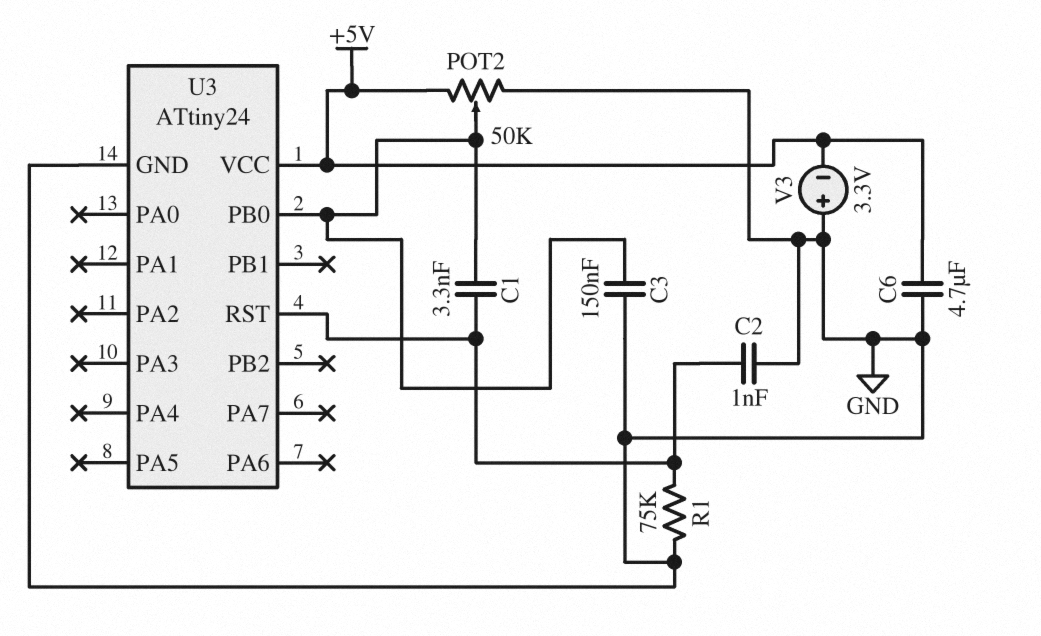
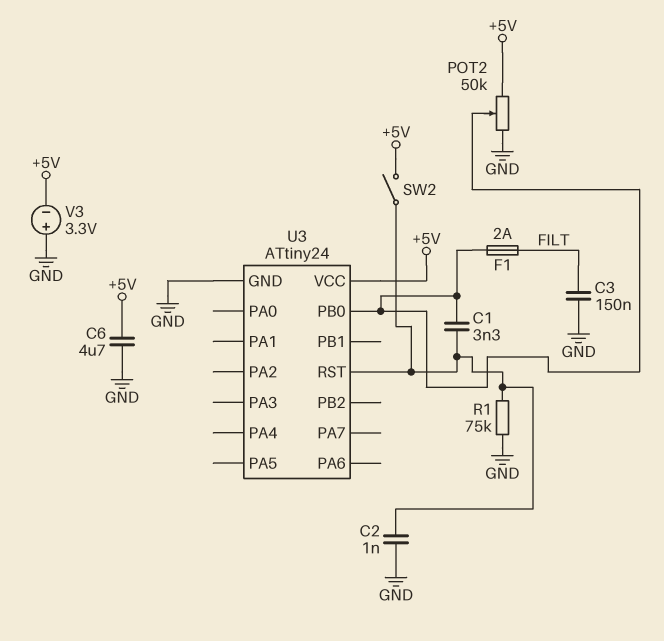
C3: 150nF (GND, U3/PB0) -> 150nF (FILT, GND)
F1: none -> 2A (FILT, U3/PB0)
SW2: none -> switch (+5V, U3/RST)

